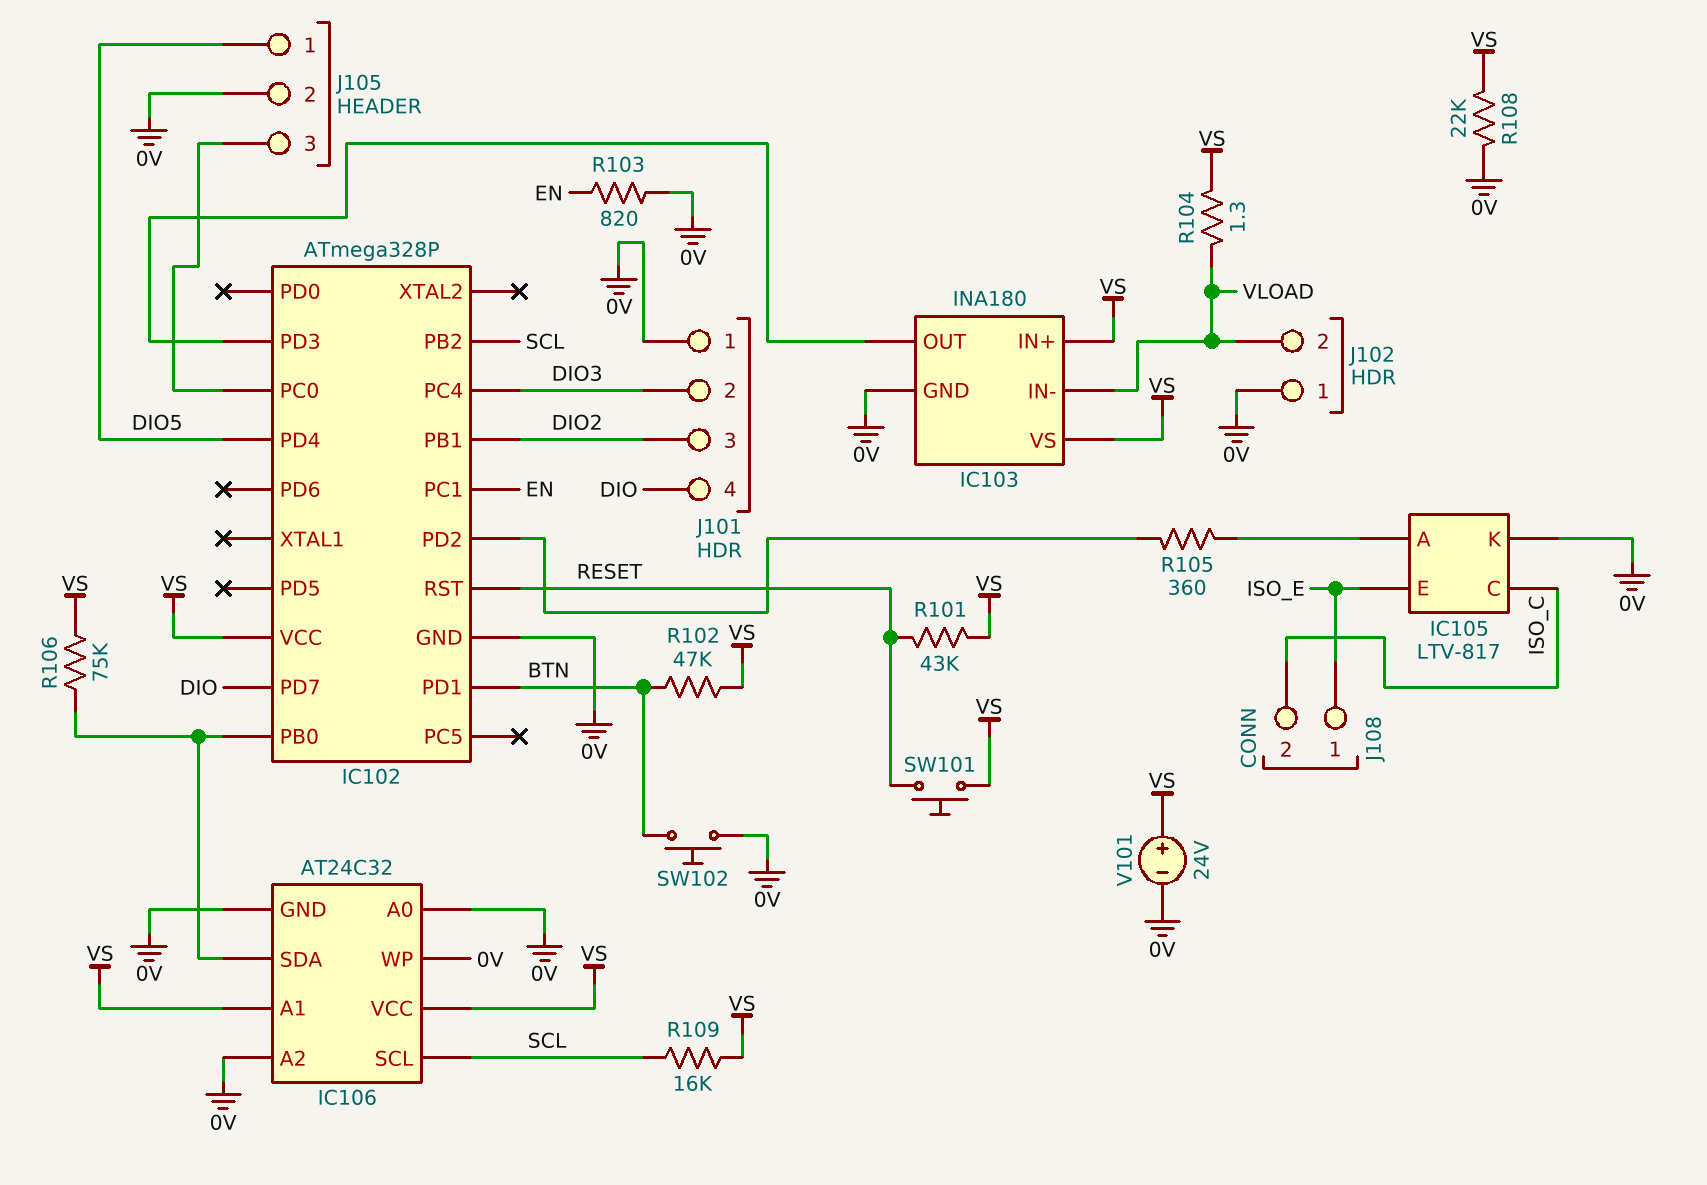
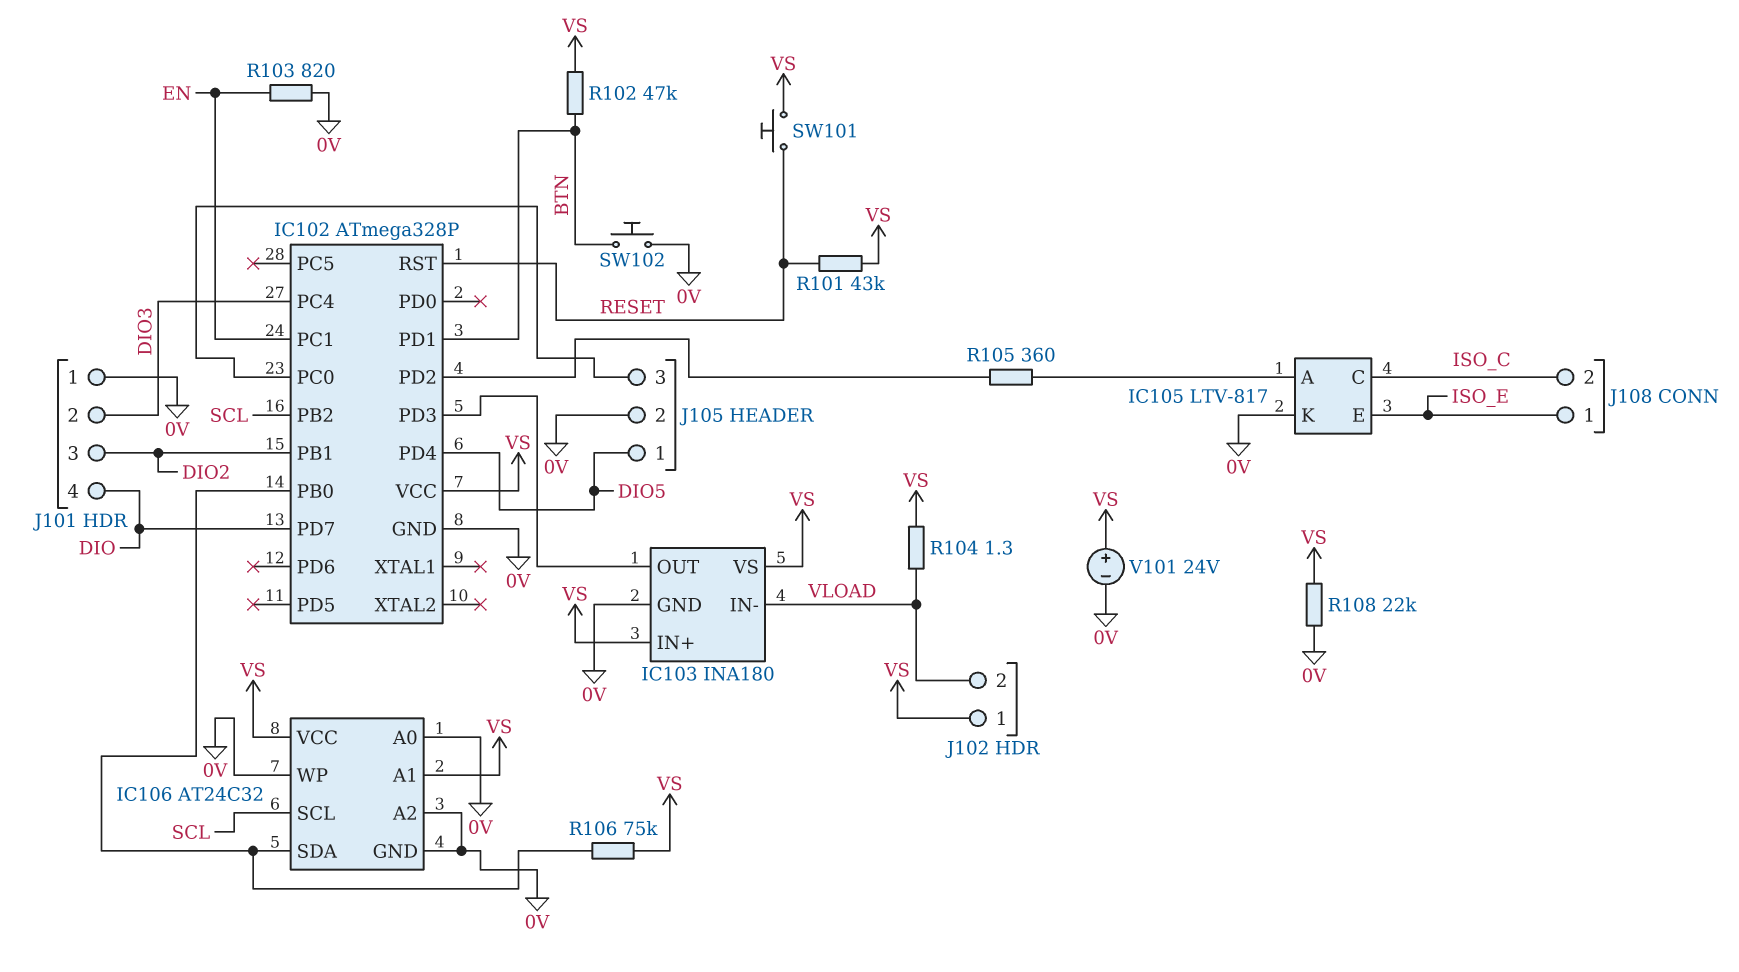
J102 pin 1: 0V -> VS
R109: 16k (SCL, VS) -> none

